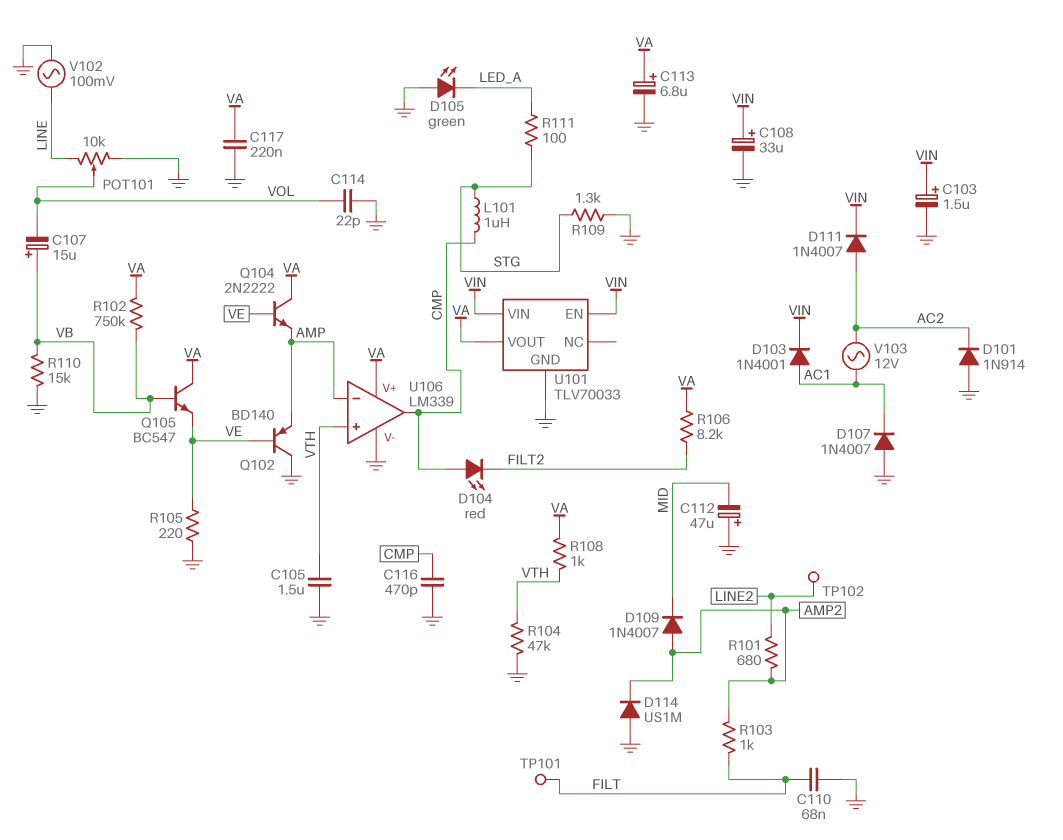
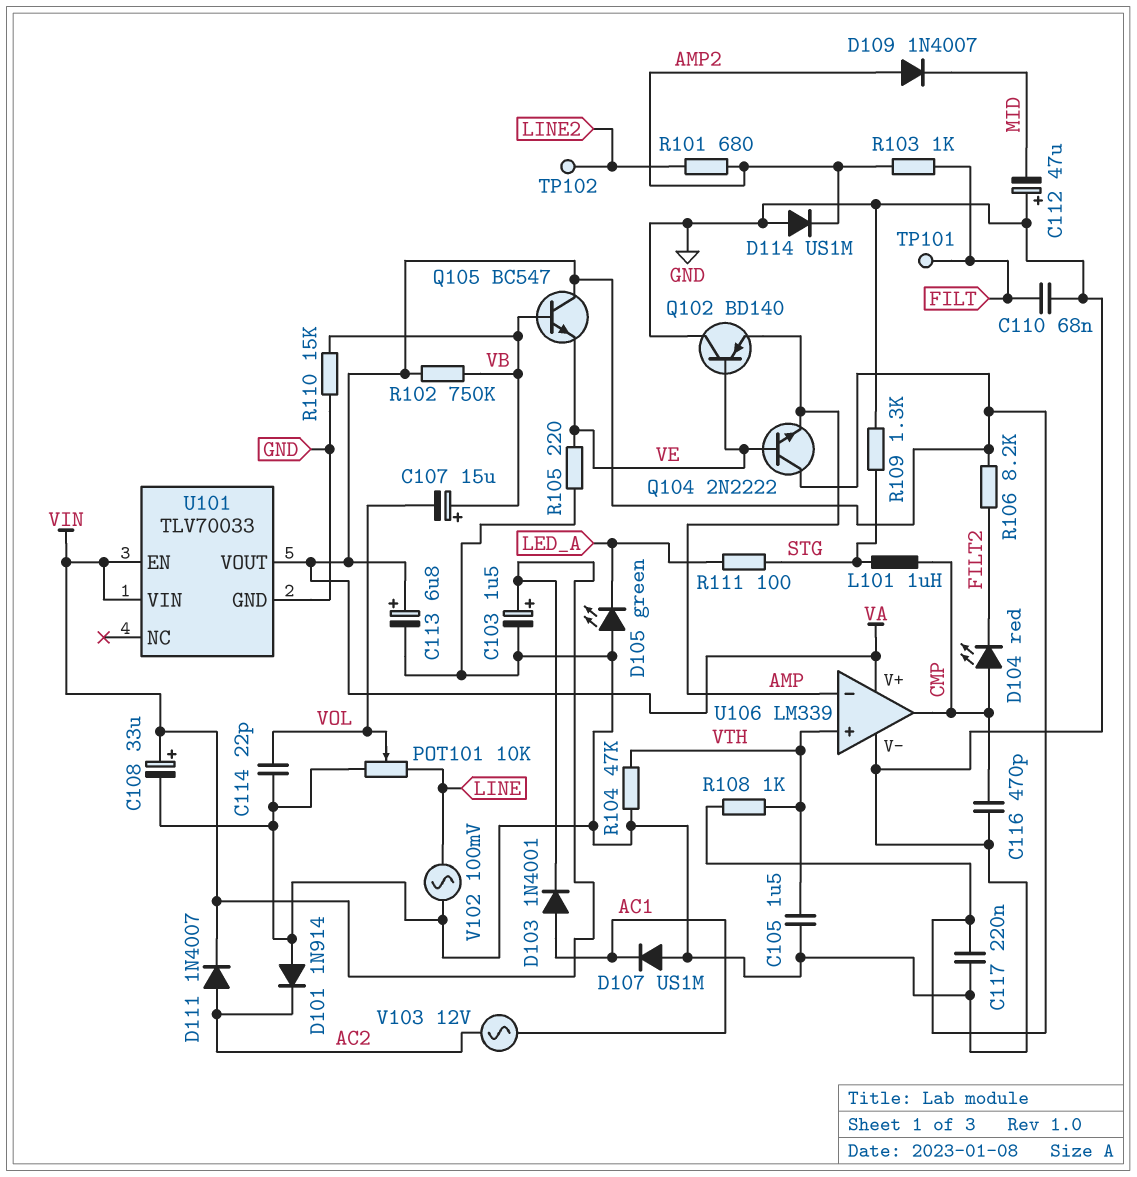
D107: diode 1N4007 (A GND, K AC1) -> diode US1M (A GND, K AC1)

